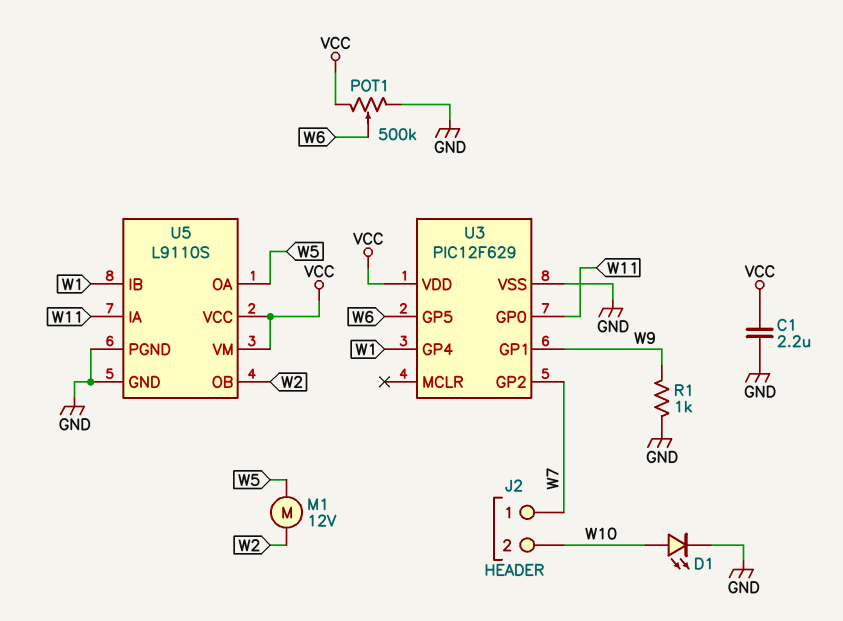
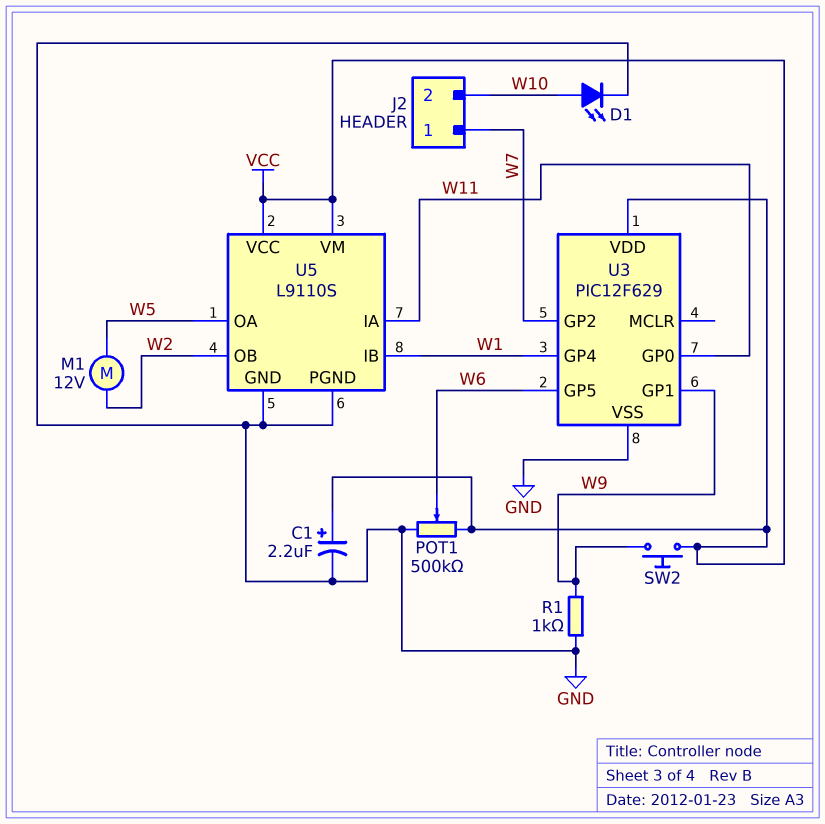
C1: 2.2uF (GND, VCC) -> 2.2uF (plus VCC, minus GND)
SW2: none -> button (VCC, W9)

